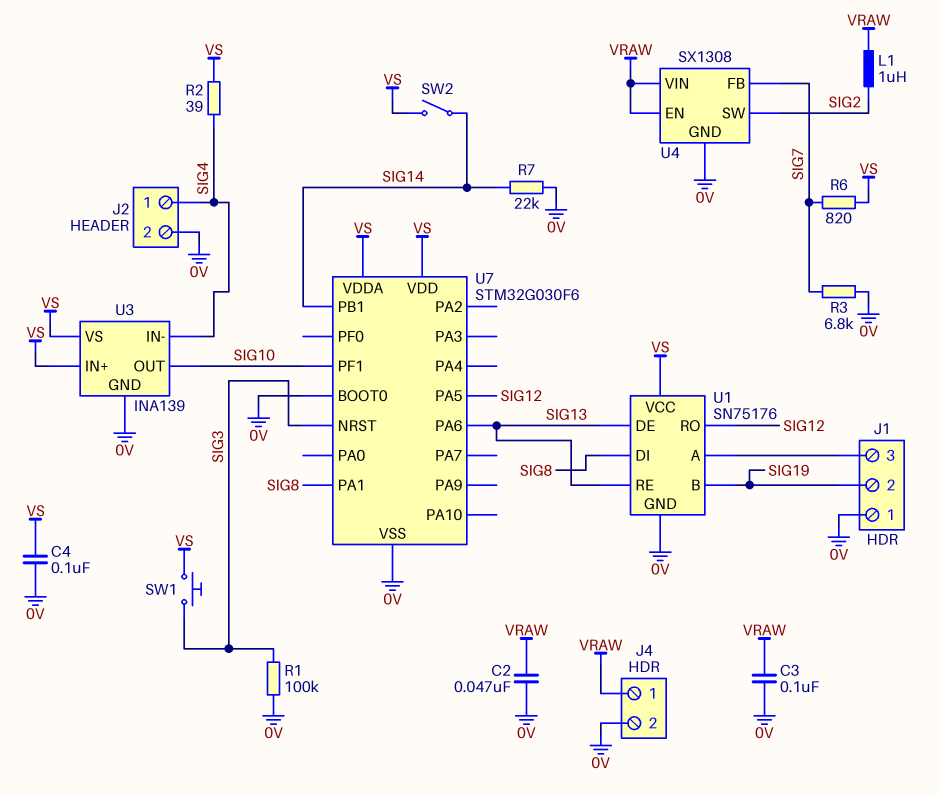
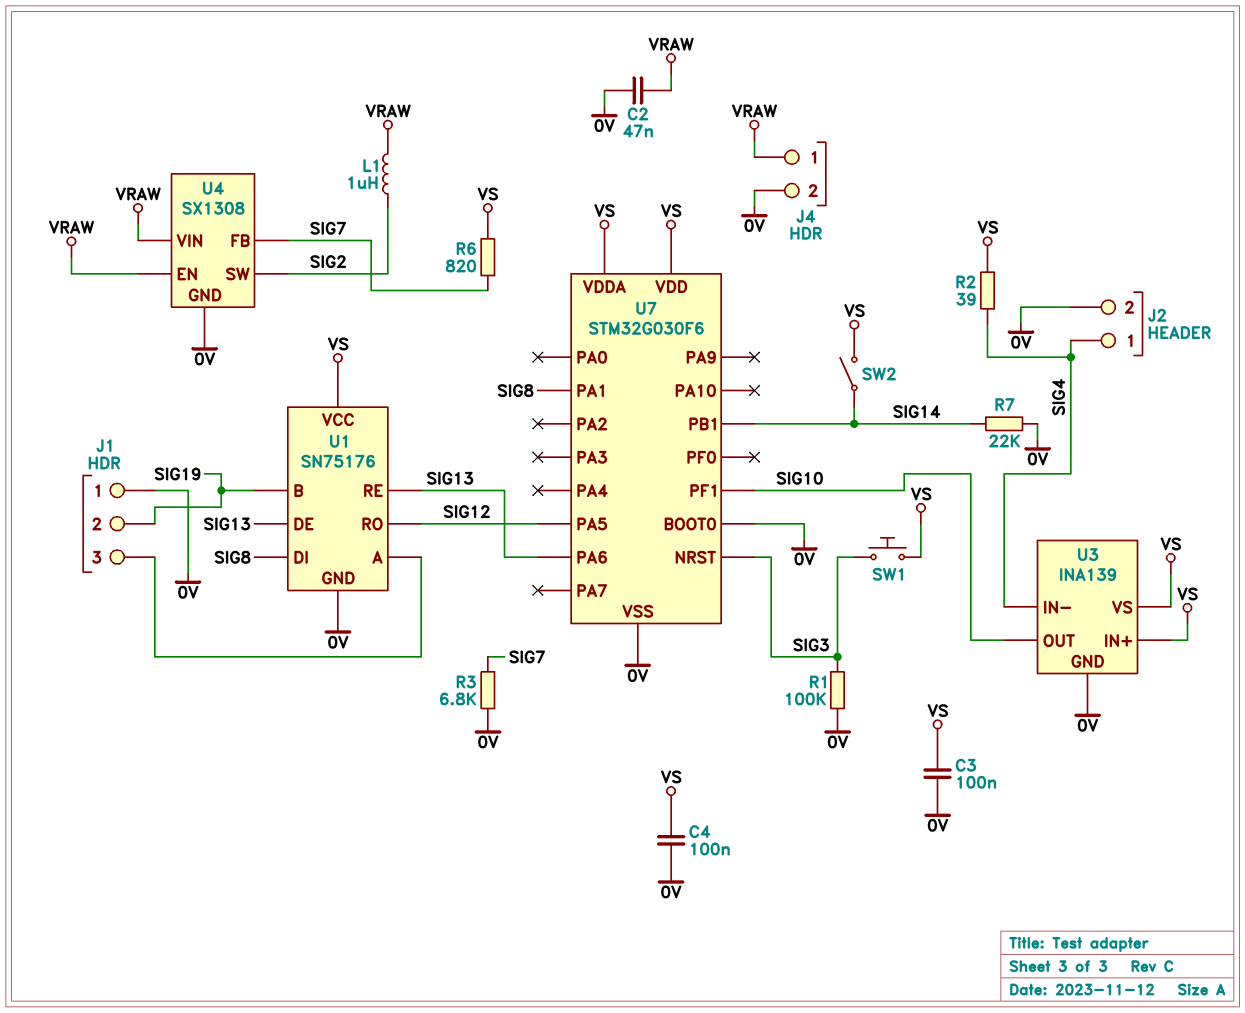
C3: 100nF (0V, VRAW) -> 100nF (0V, VS)

